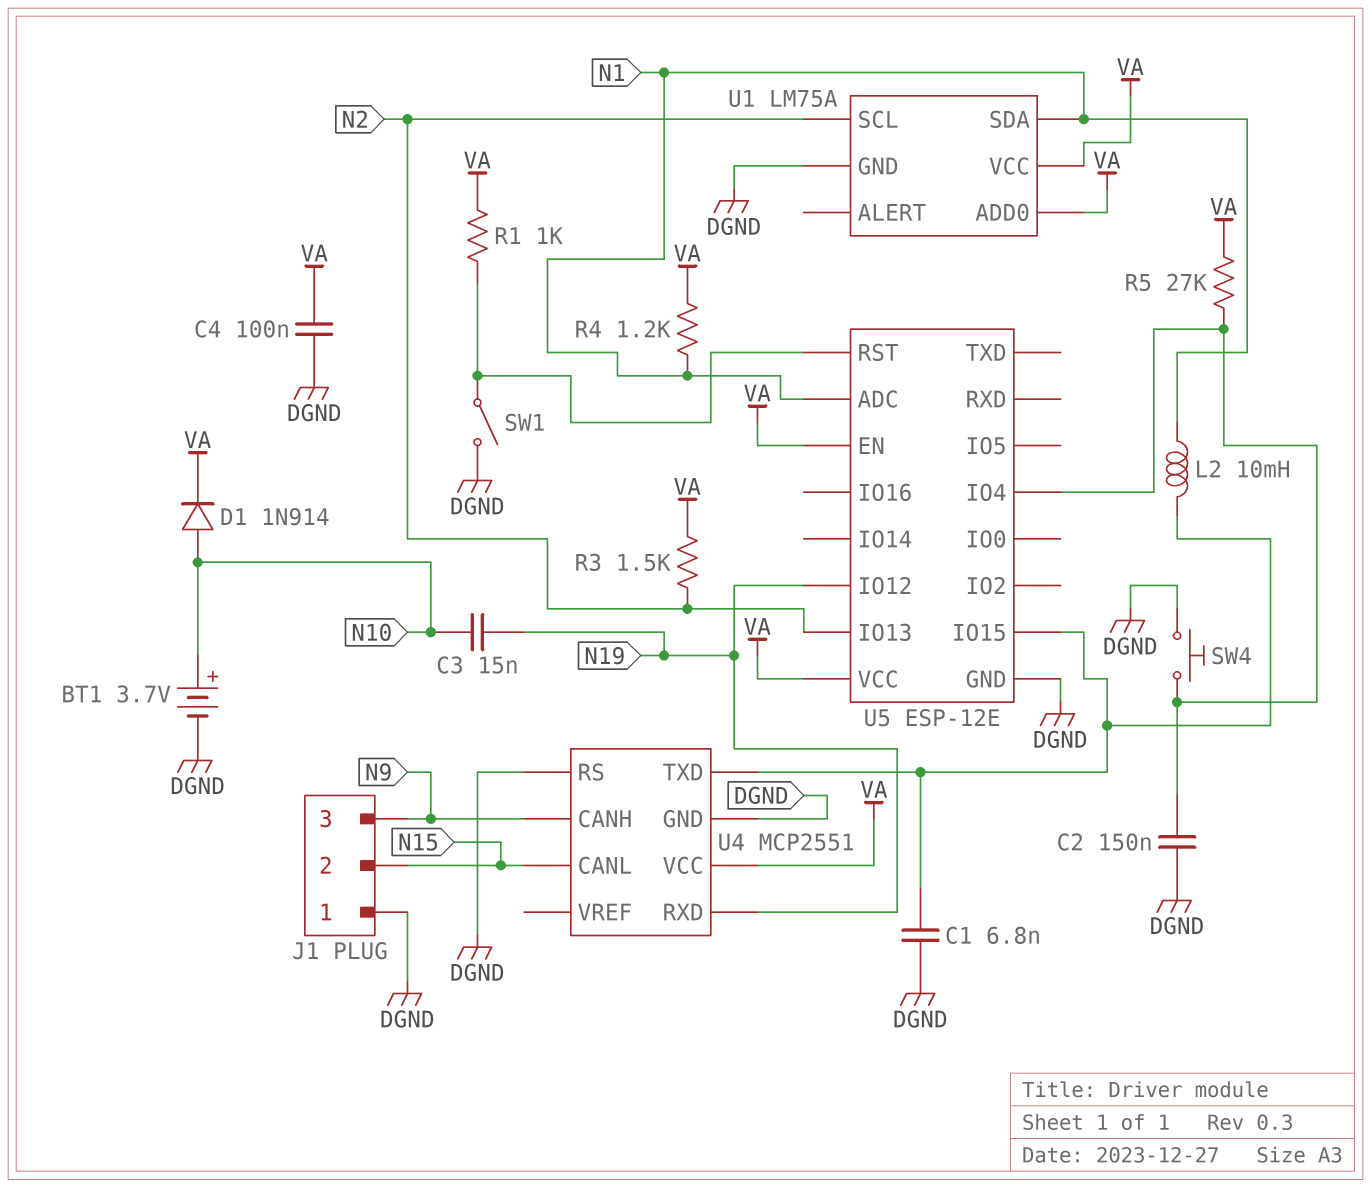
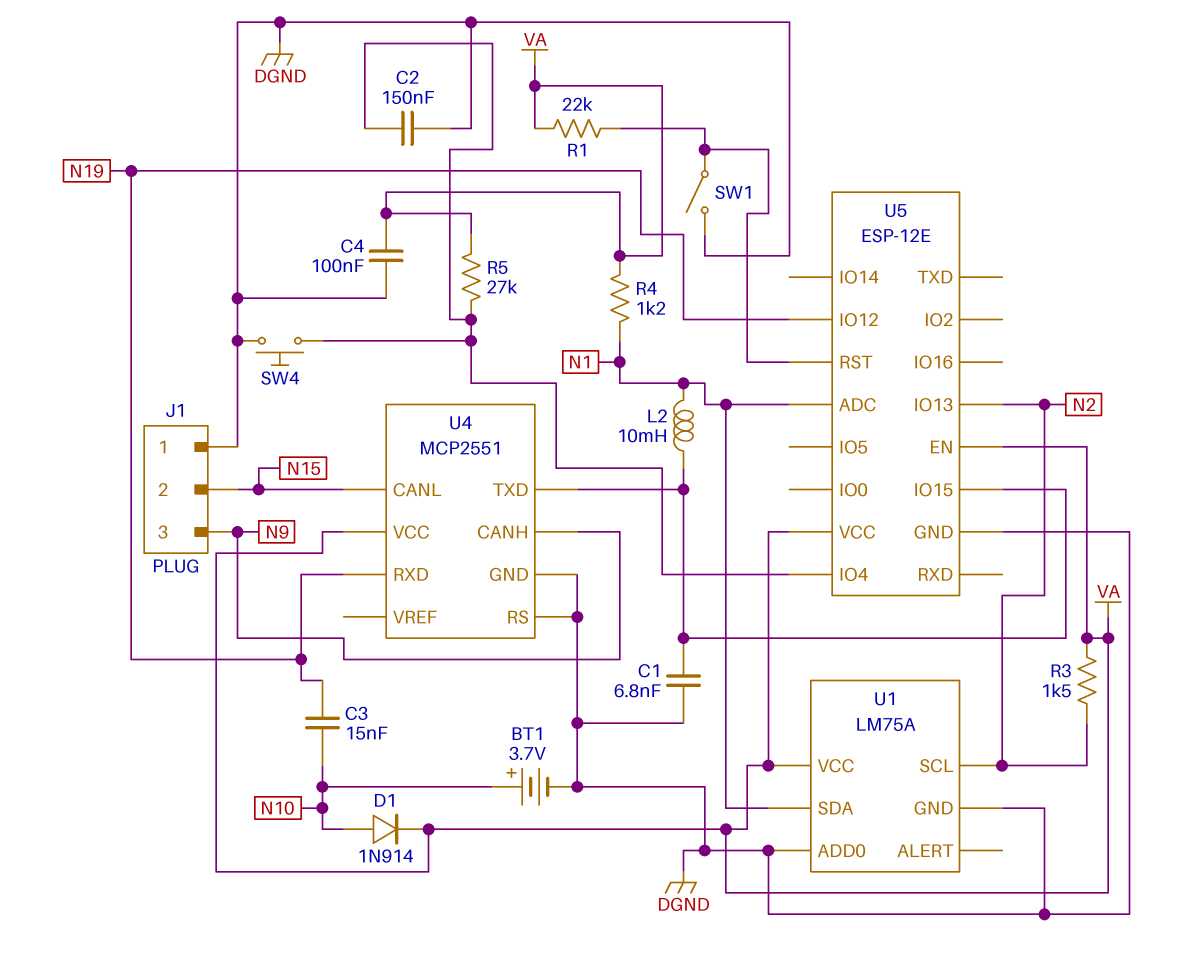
R1: 1k (U5/RST, VA) -> 22k (U5/RST, VA)
U1 pin ADD0: VA -> DGND

